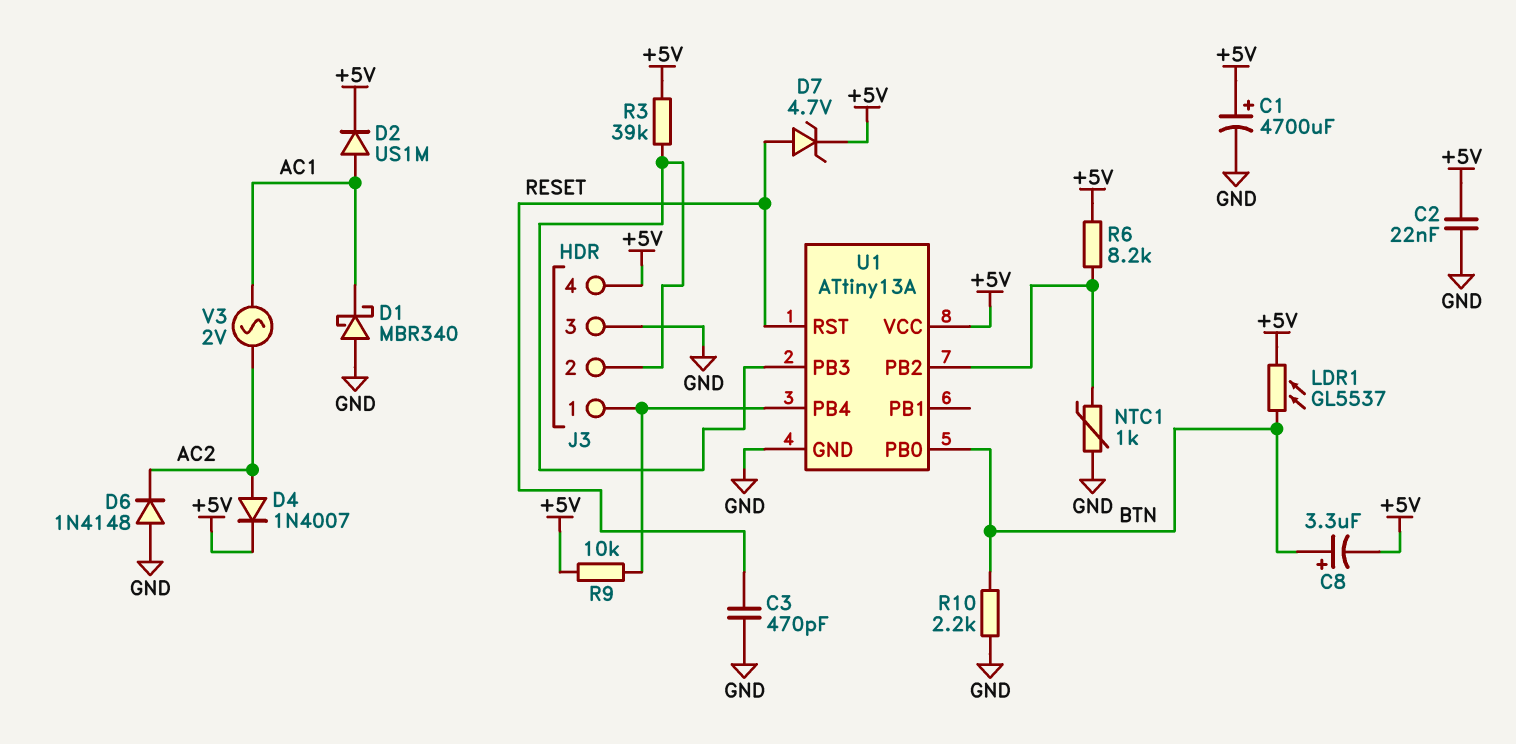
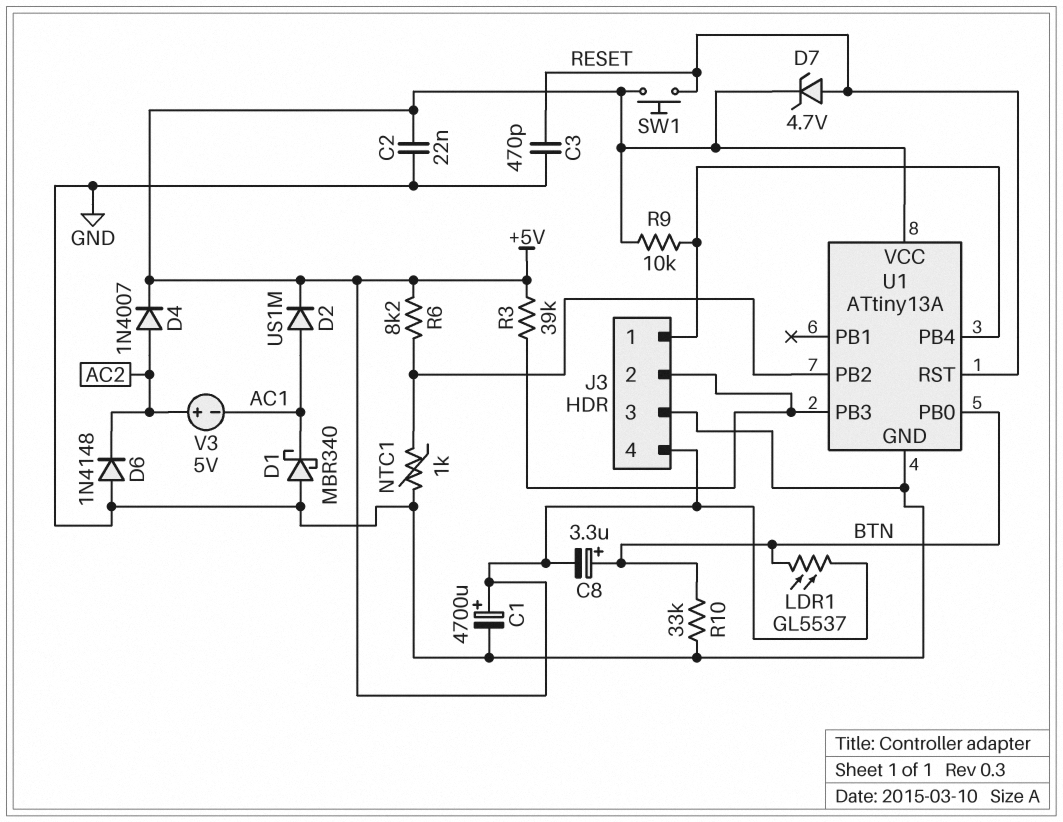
R10: 2.2k (BTN, GND) -> 33k (BTN, GND)
SW1: none -> button (+5V, RESET)
V3: AC 2V (AC1, AC2) -> 5V (plus AC2, minus AC1)

